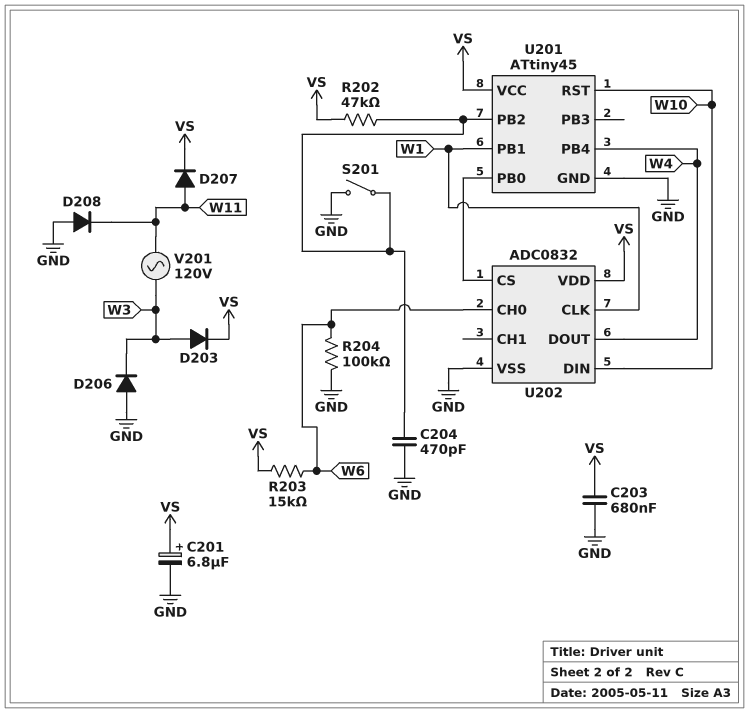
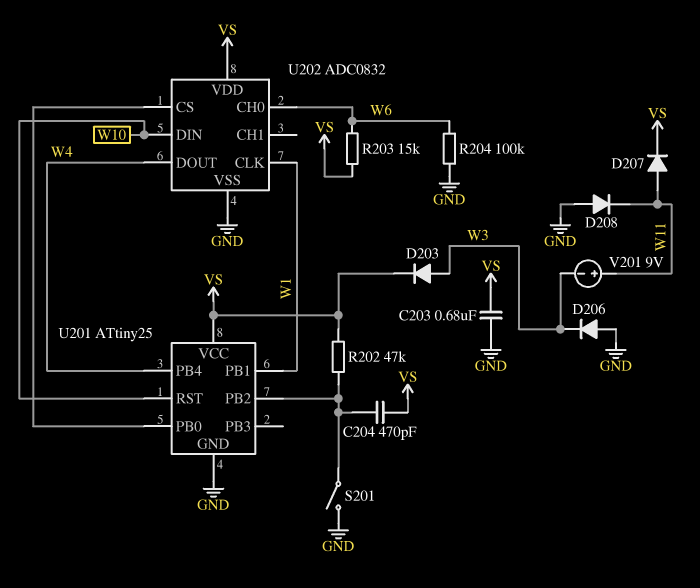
C201: 6.8uF (plus VS, minus GND) -> none
C204: 470pF (GND, U201/PB2) -> 470pF (U201/PB2, VS)
U201: ATtiny45 -> ATtiny25
V201: AC 120V (W3, W11) -> 9V (plus W11, minus W3)

